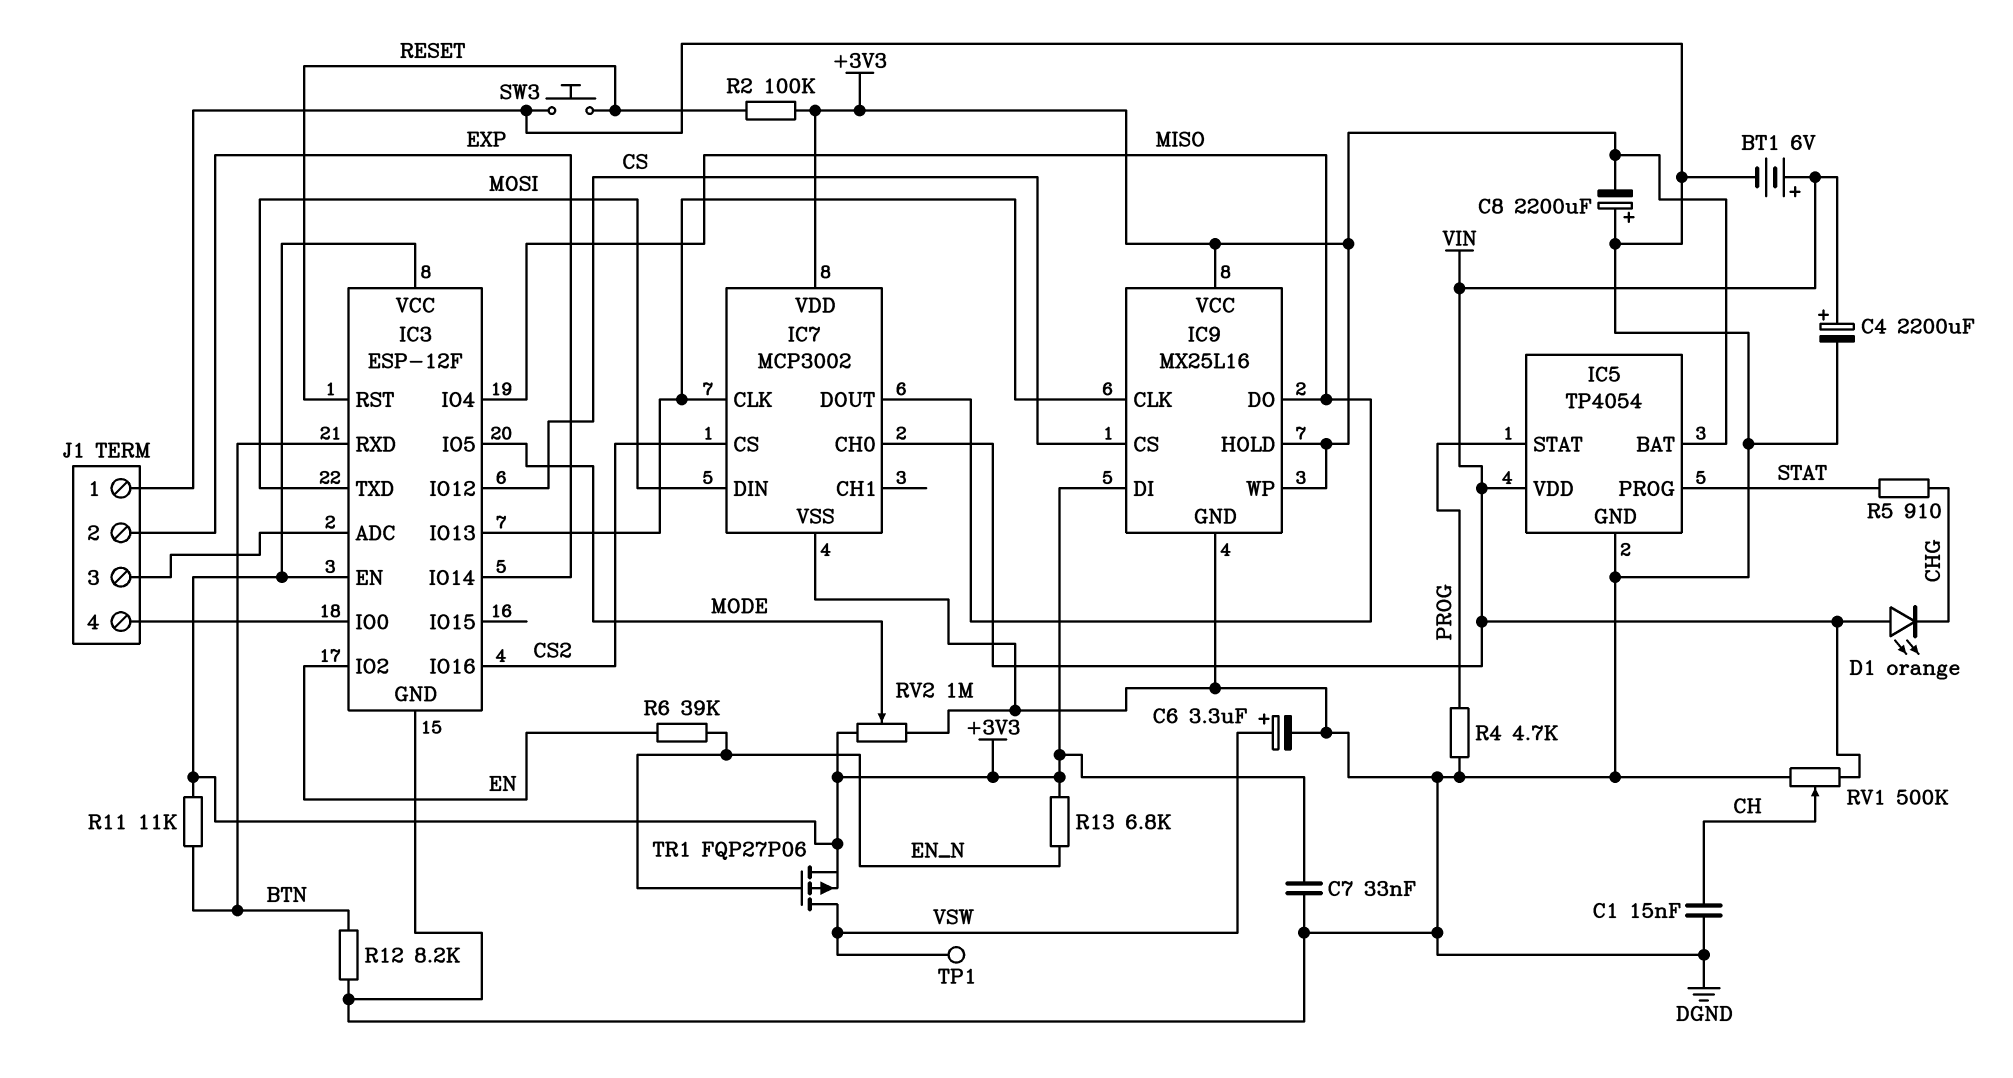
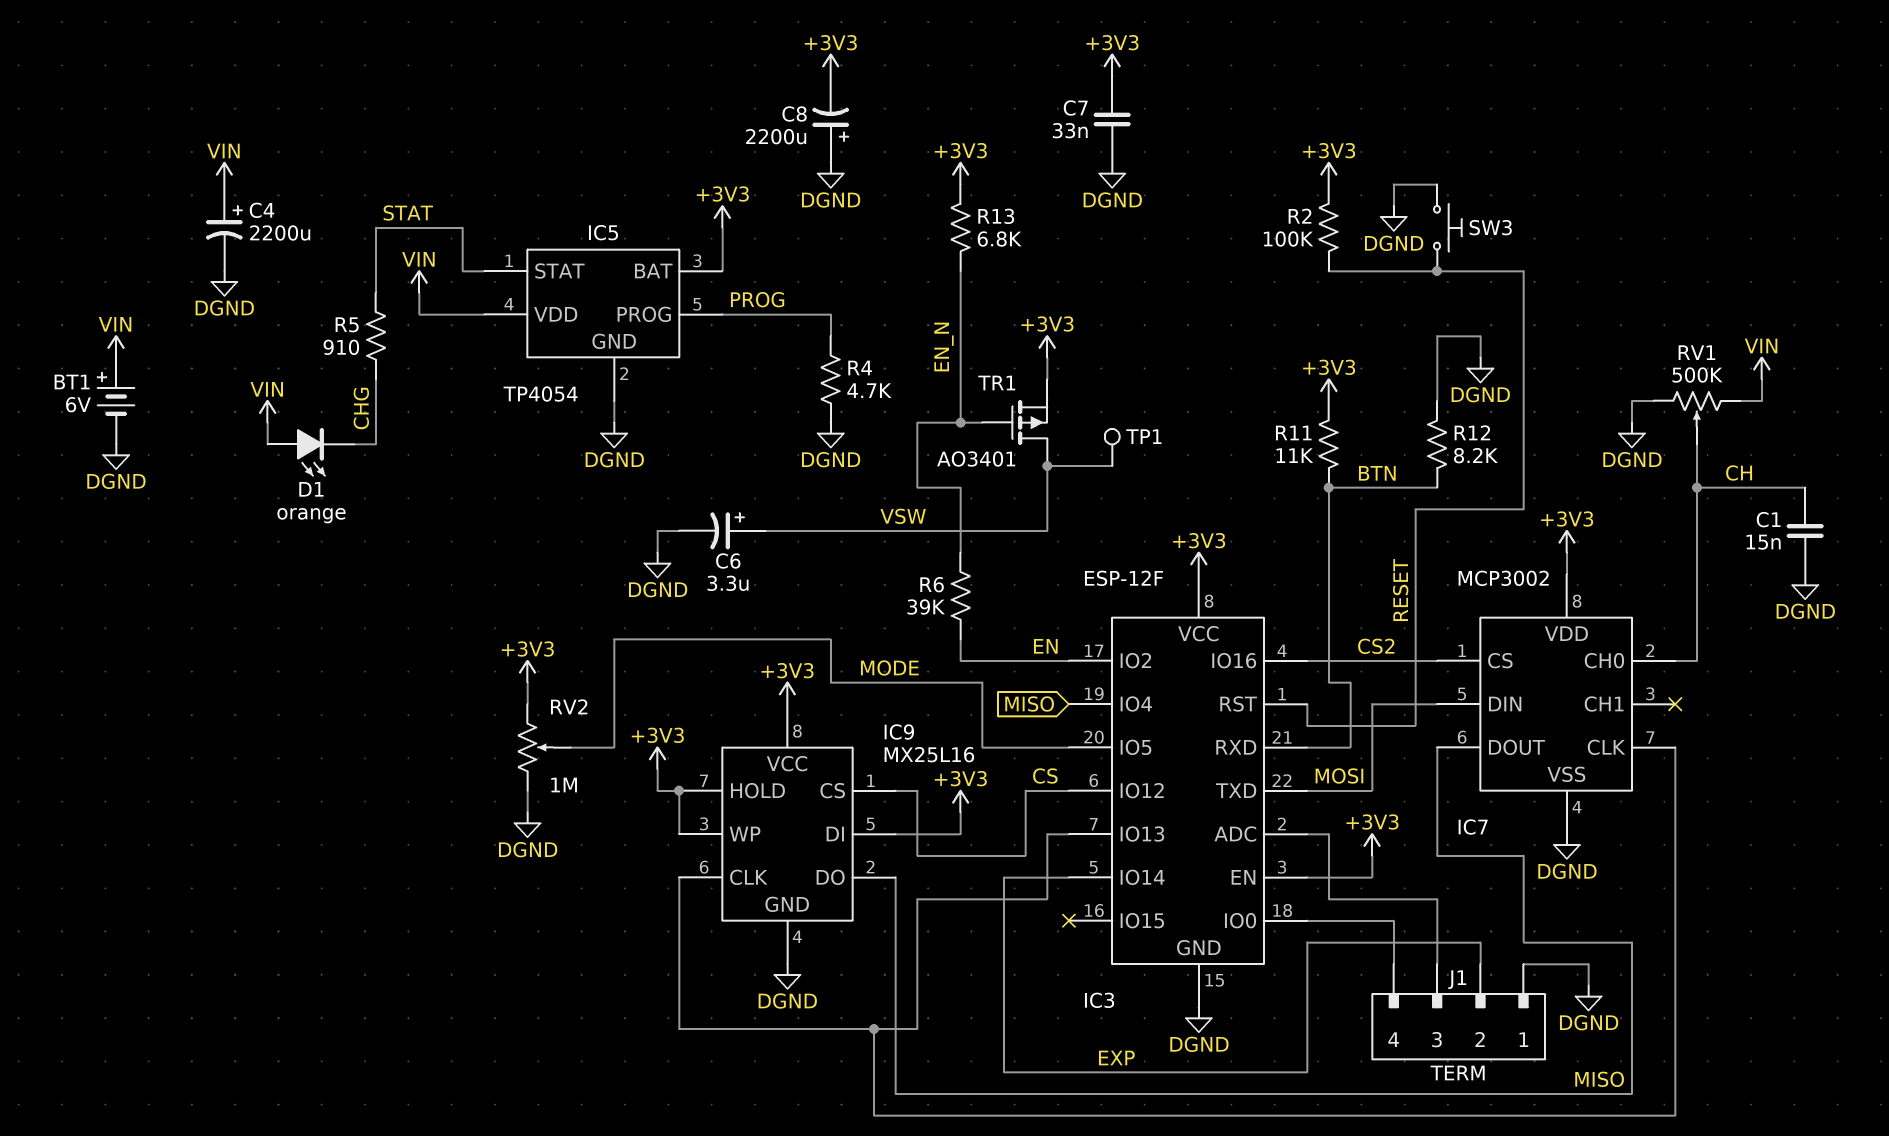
IC5 pin PROG: STAT -> PROG
IC5 pin STAT: PROG -> STAT
IC7 pin CH0: VIN -> CH
TR1: PMOS FQP27P06 (G EN_N, D VSW, S +3V3) -> PMOS AO3401 (G EN_N, D VSW, S +3V3)

